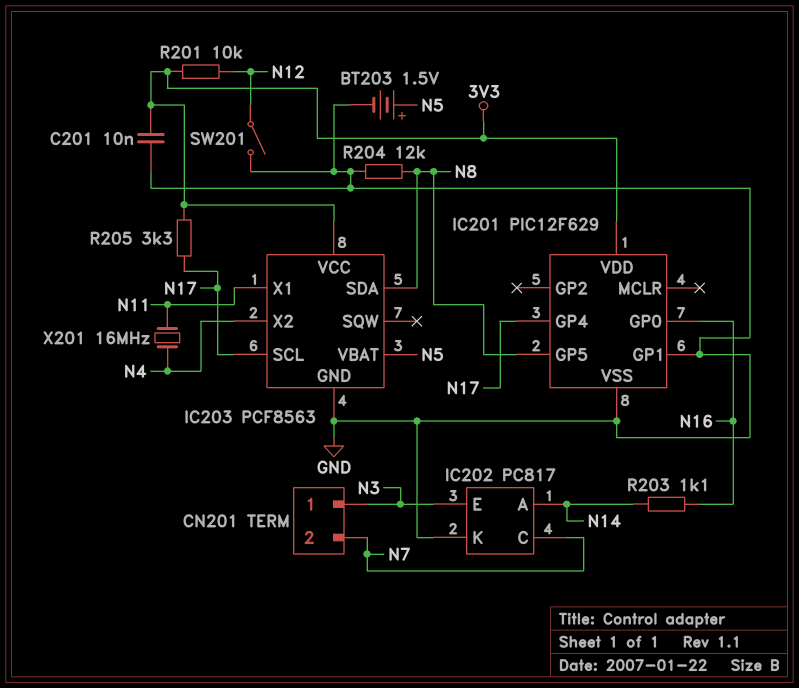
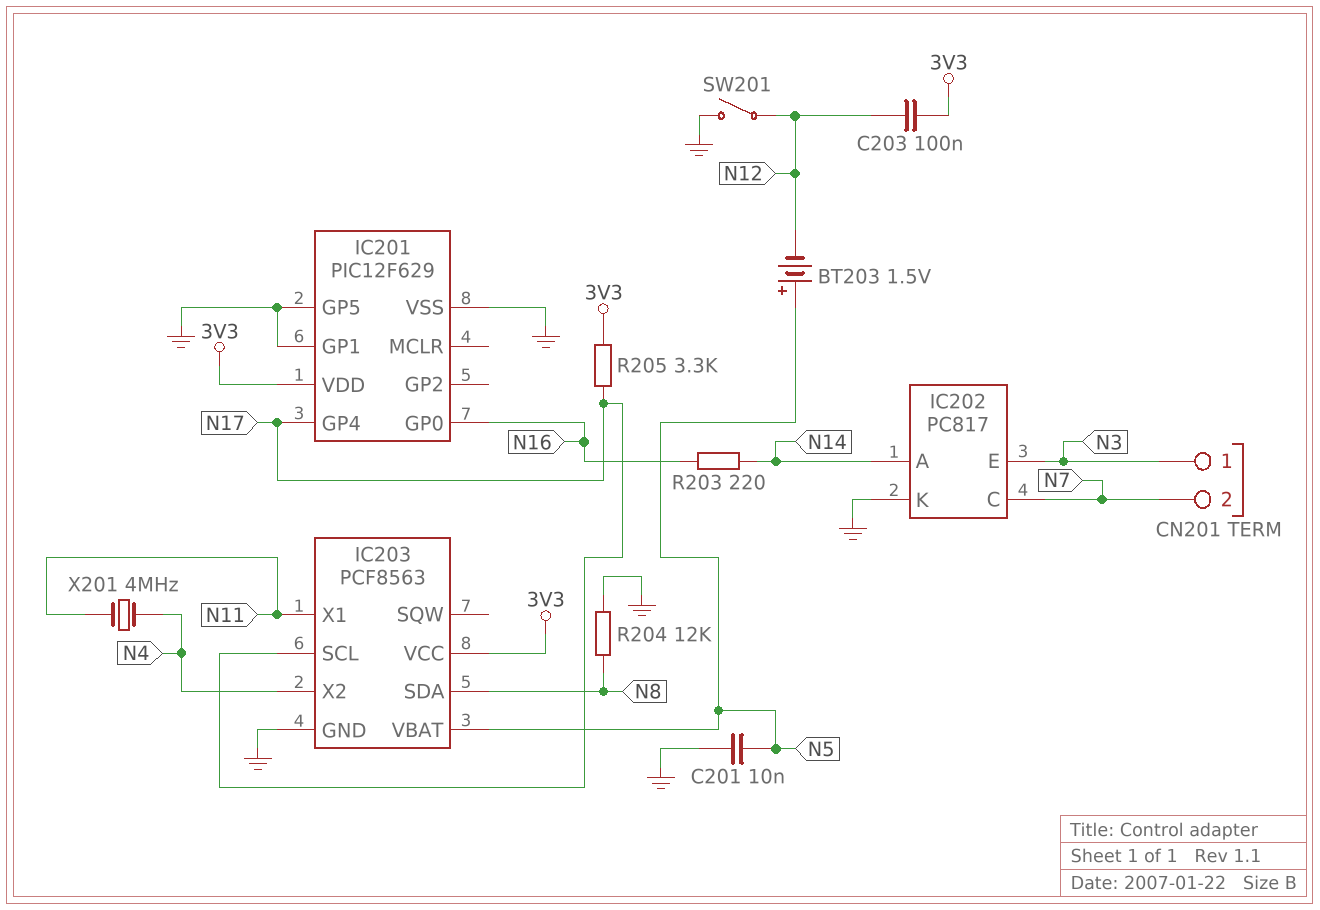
BT203: 1.5V (plus N5, minus GND) -> 1.5V (plus N5, minus N12)
C201: 10nF (3V3, GND) -> 10nF (GND, N5)
C203: none -> 100nF (3V3, N12)
IC201 pin GP5: N8 -> GND
R201: 10k (3V3, N12) -> none
R203: 1.1k (N14, N16) -> 220 (N14, N16)
X201: 16MHz (N4, N11) -> 4MHz (N4, N11)

